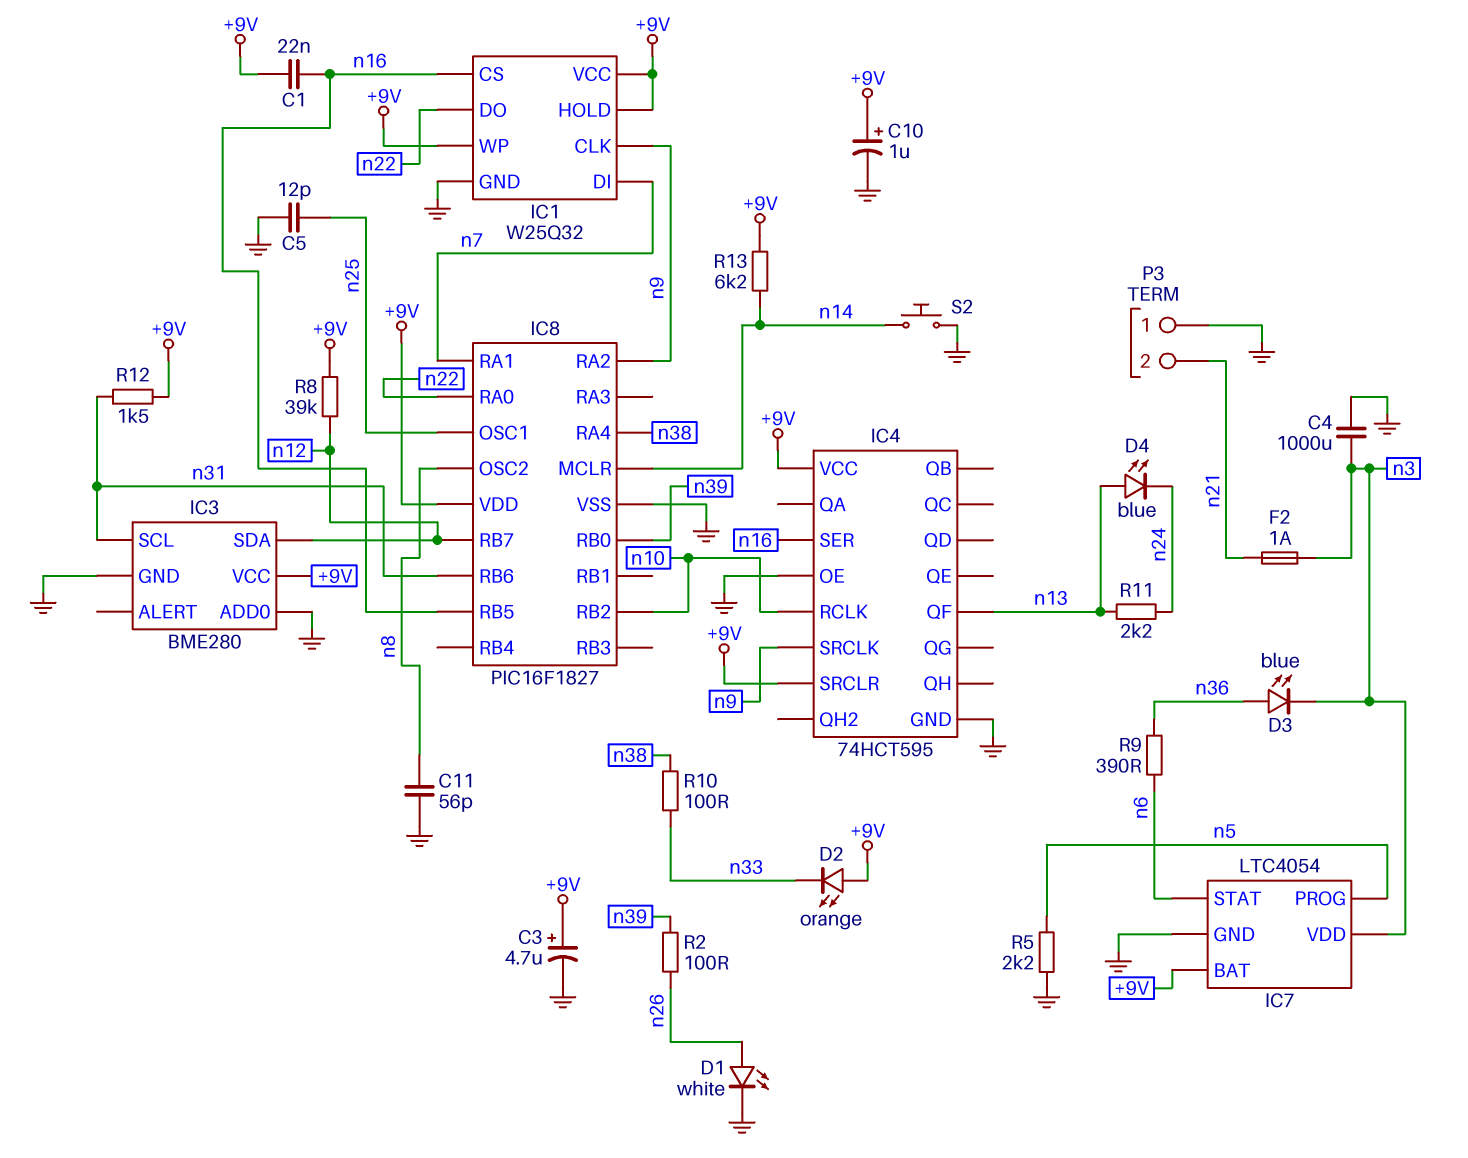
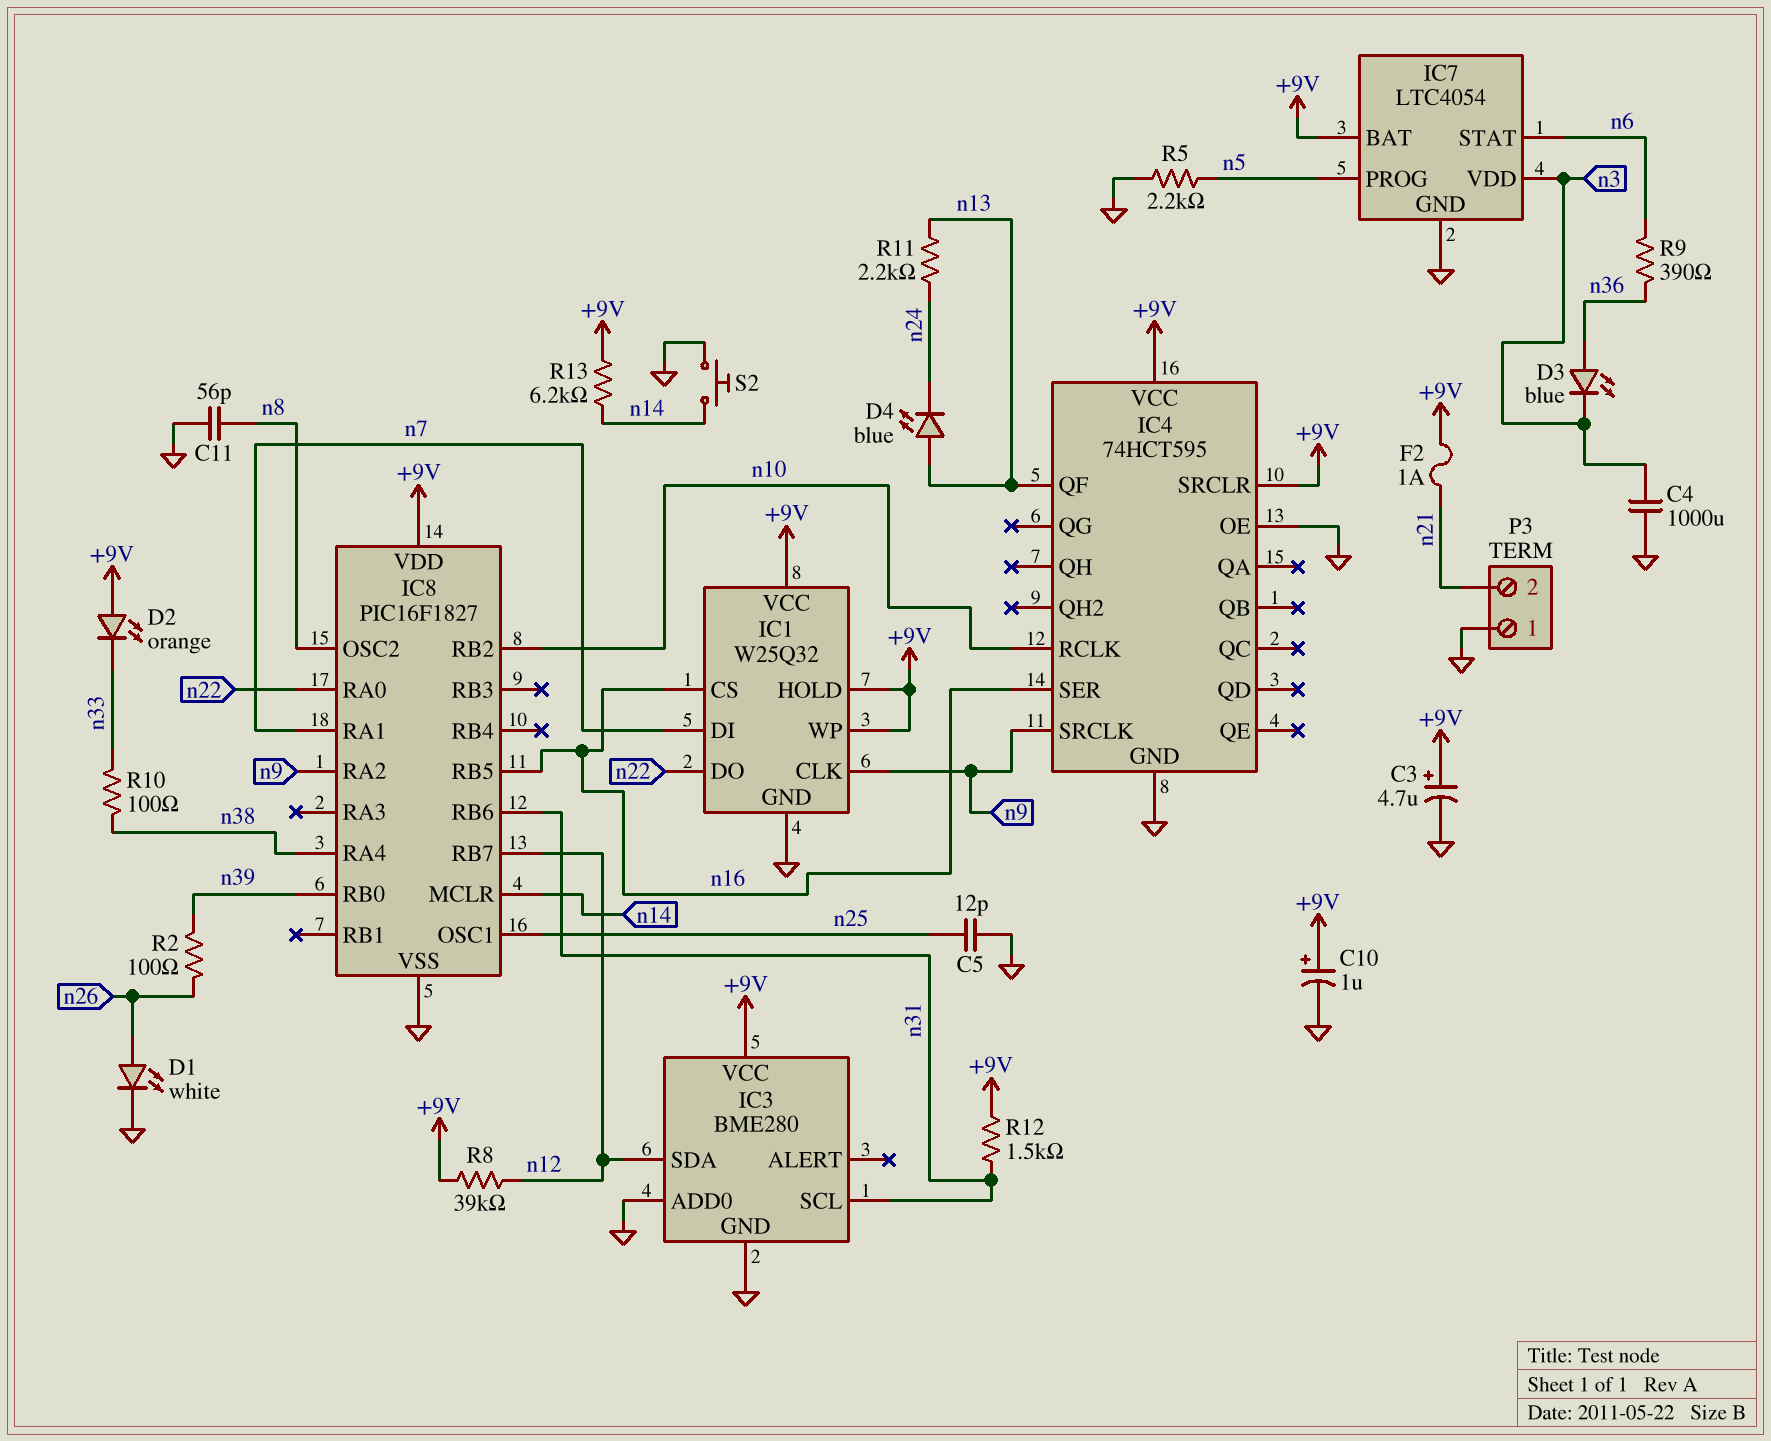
C1: 22nF (+9V, n16) -> none
F2: 1A (n3, n21) -> 1A (+9V, n21)

